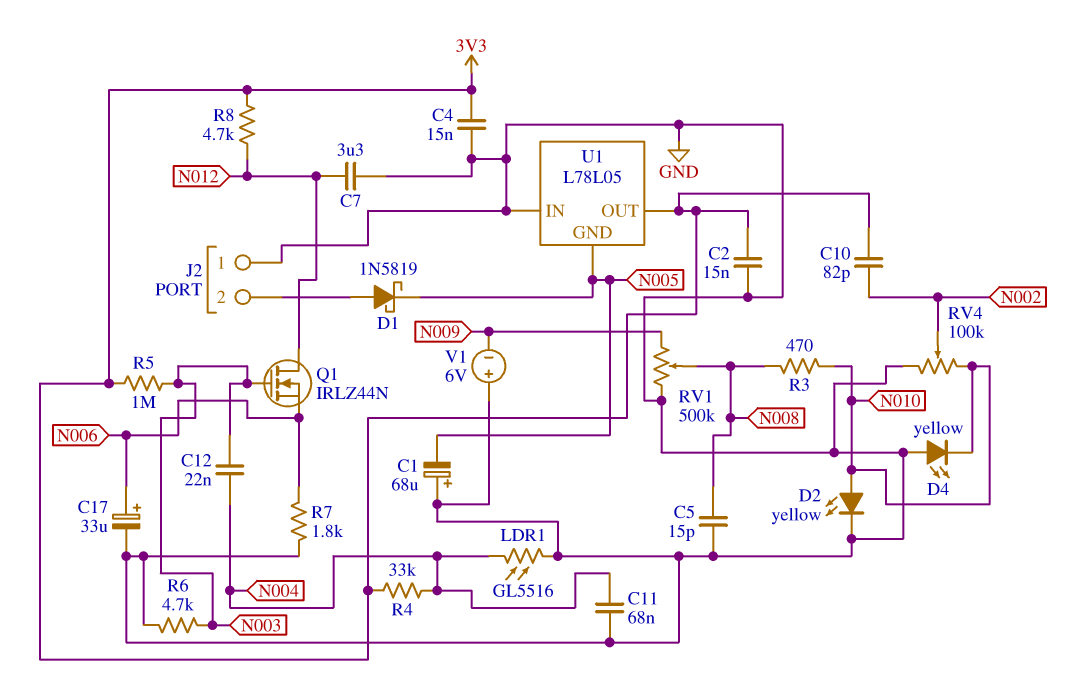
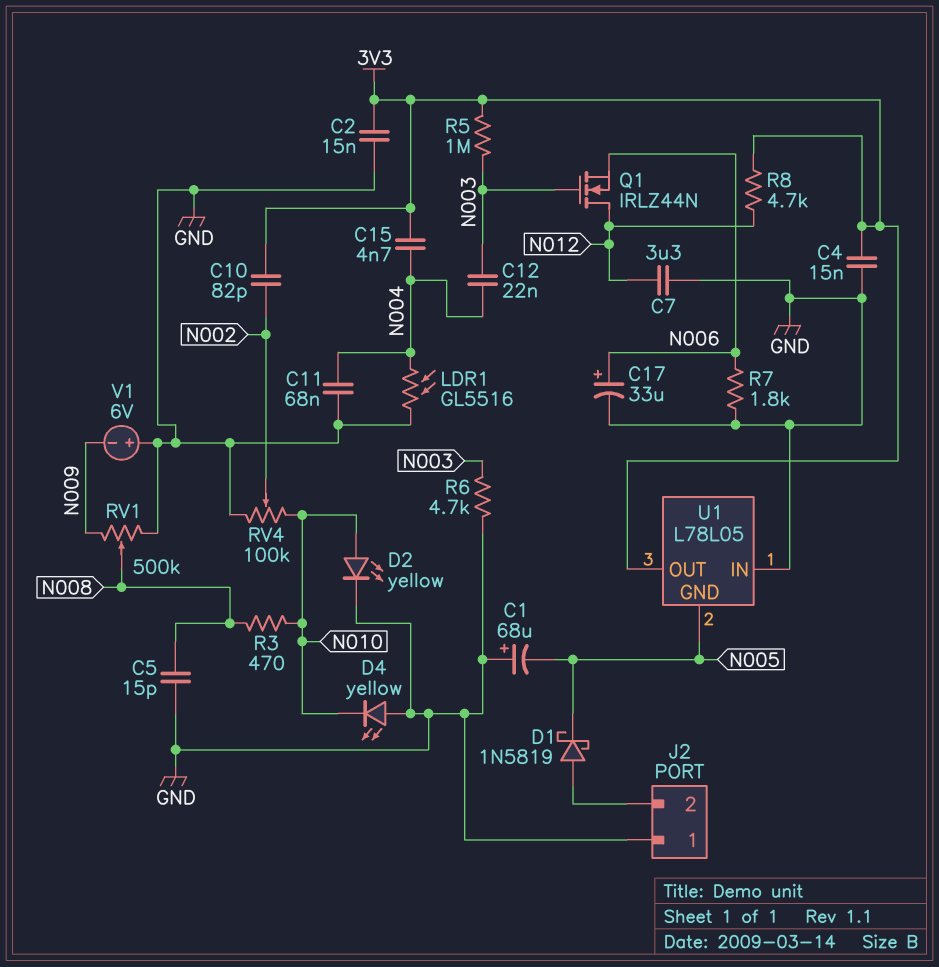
C15: none -> 4.7nF (3V3, N004)
R4: 33k (3V3, N004) -> none

